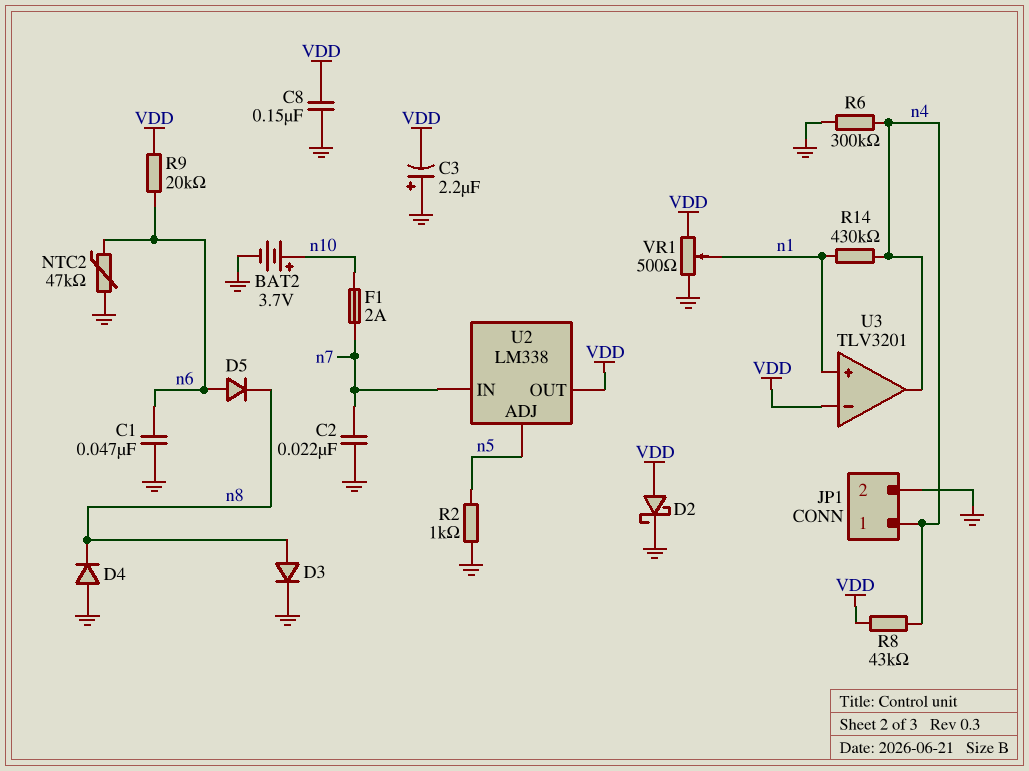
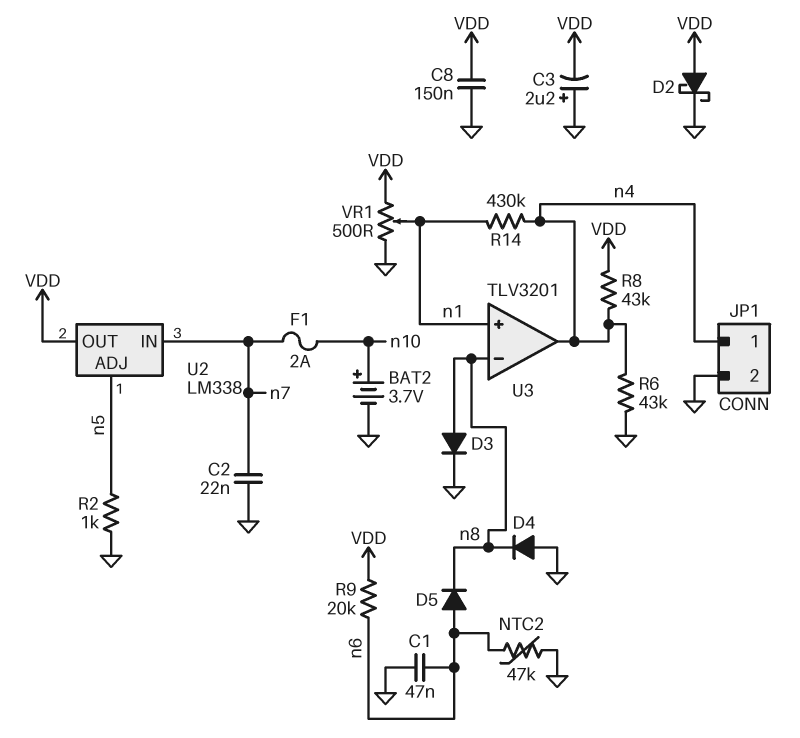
R6: 300k (GND, n4) -> 43k (GND, n4)
U3 pin in-: VDD -> n8

